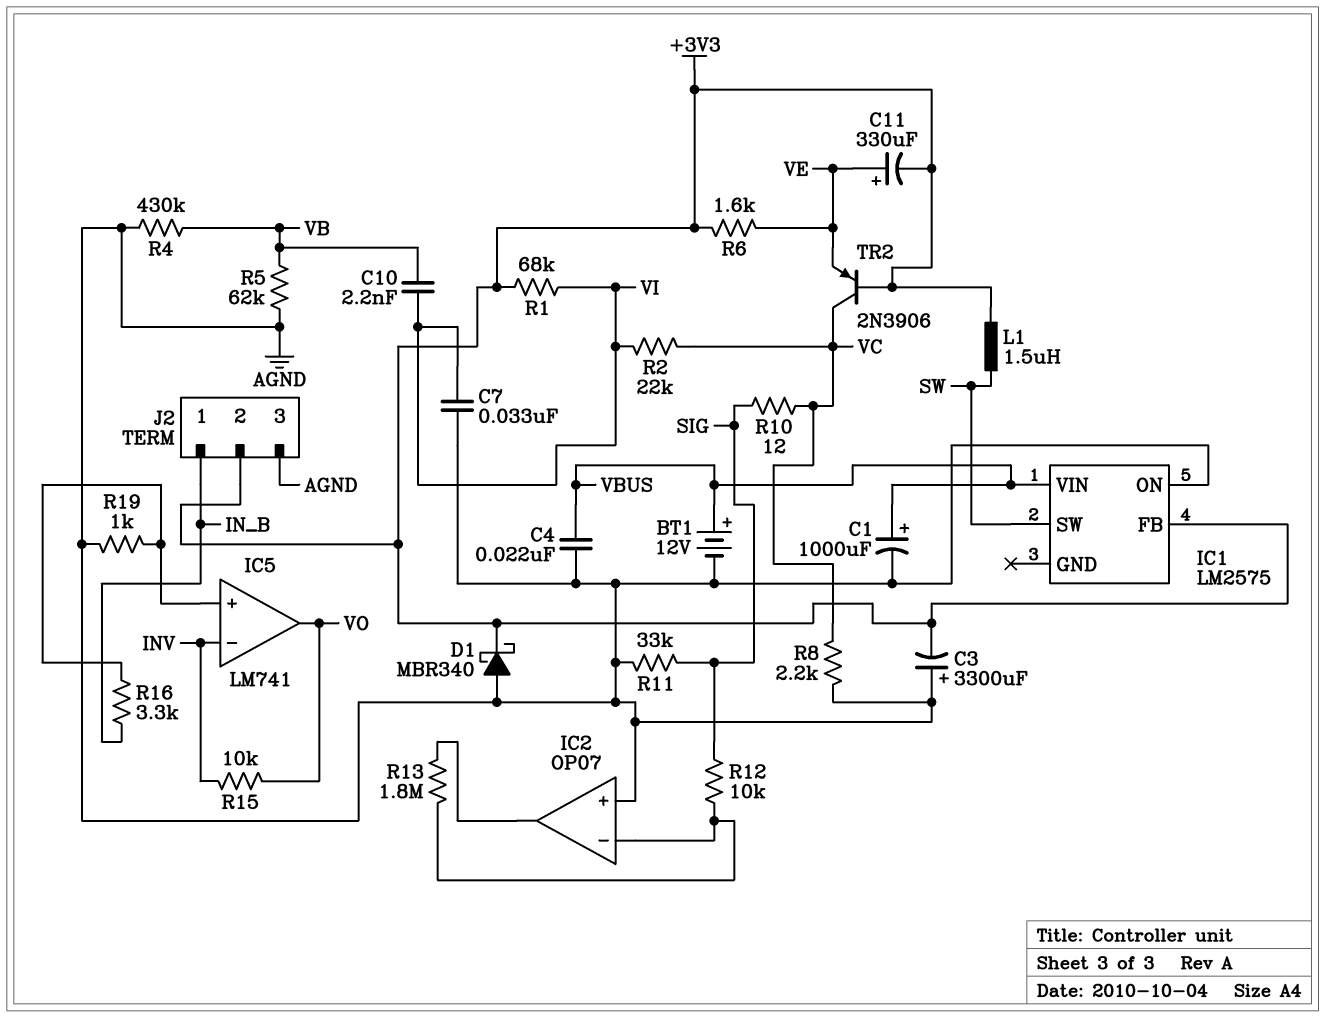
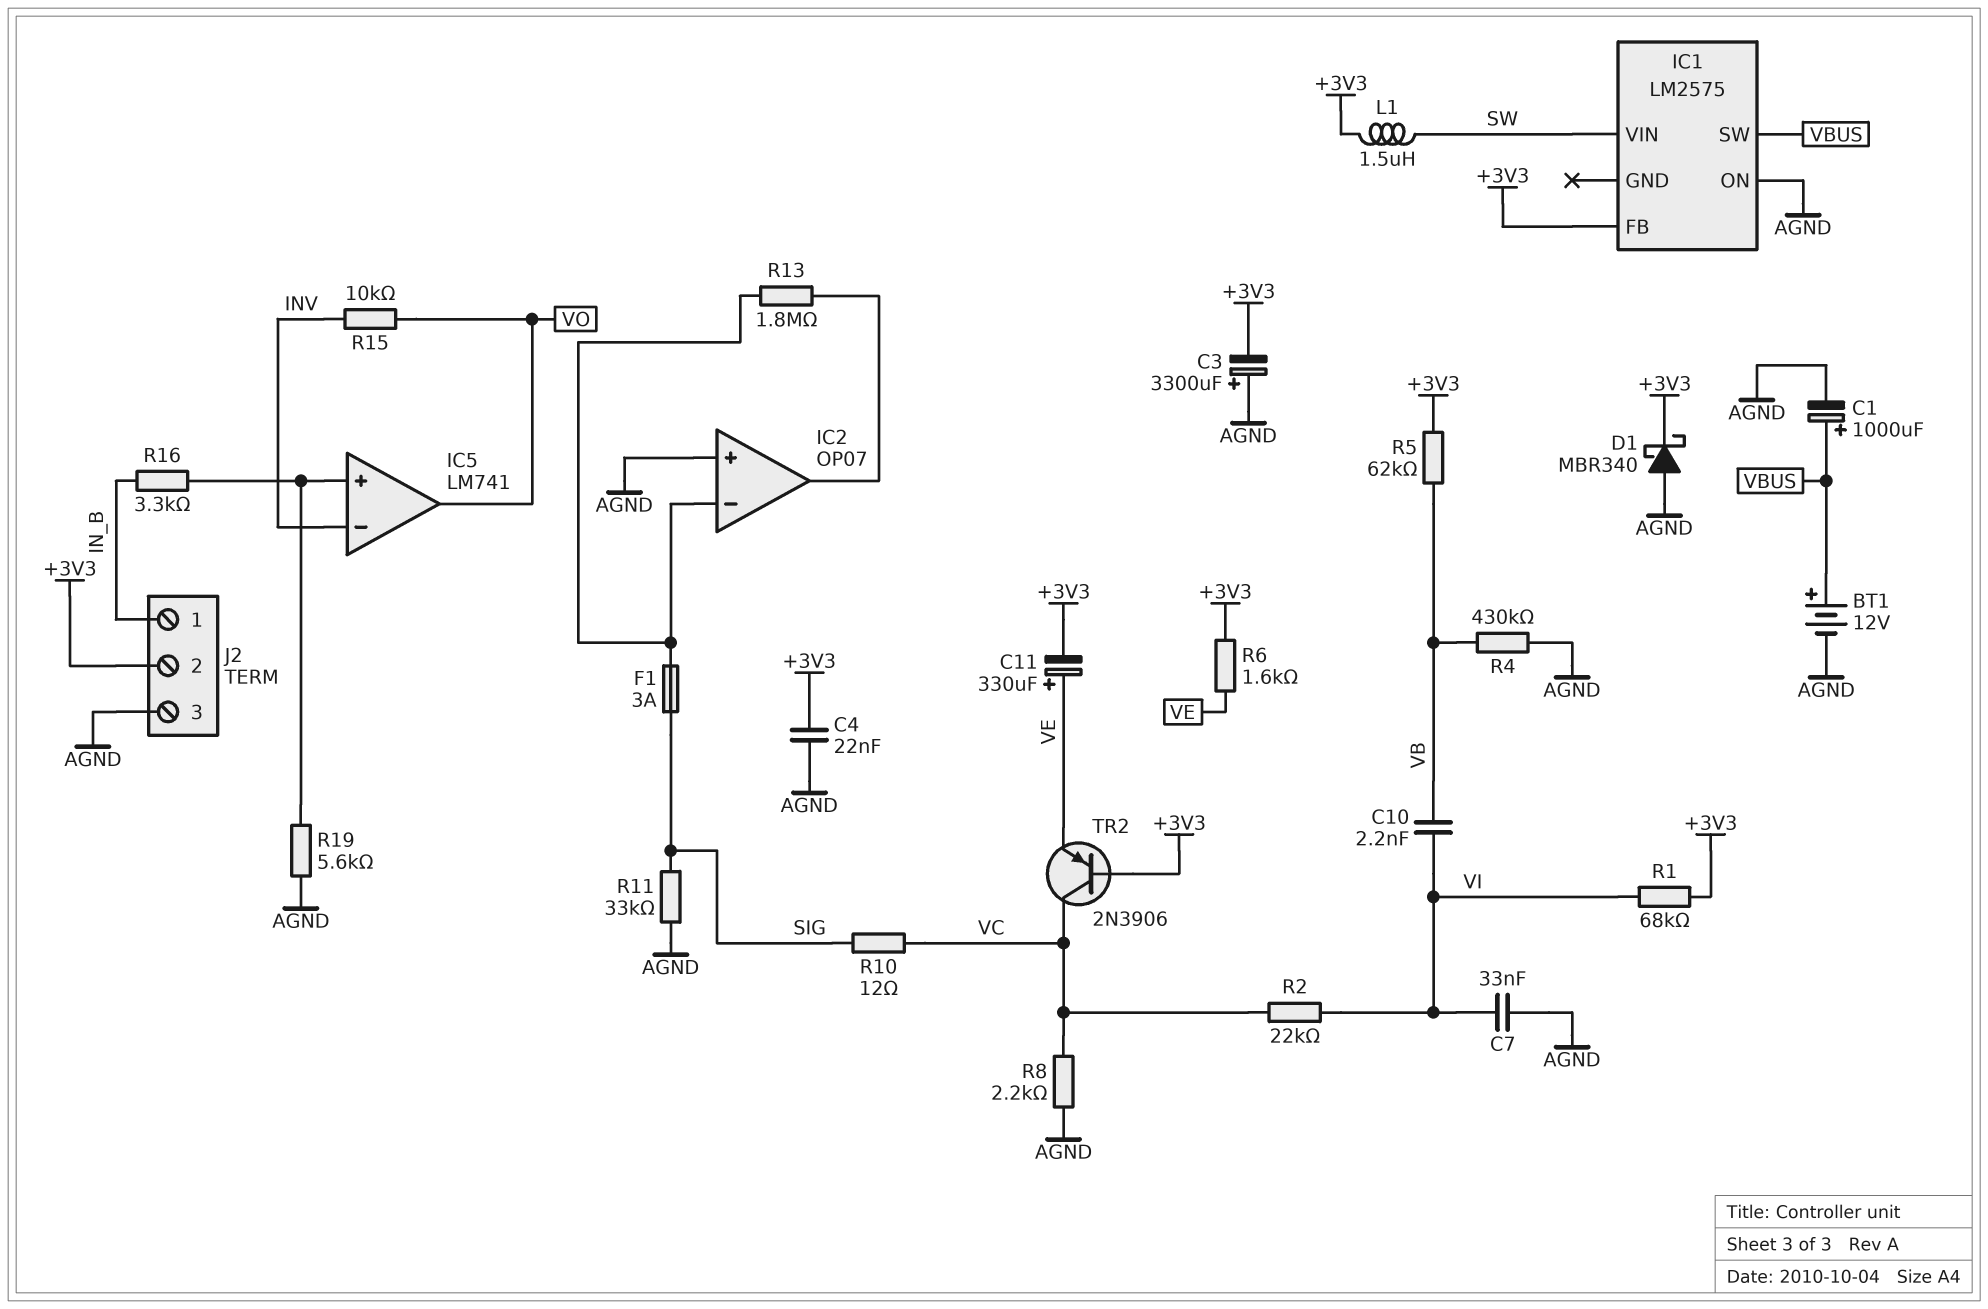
C4: 22nF (AGND, VBUS) -> 22nF (+3V3, AGND)
F1: none -> 3A (IC2/in-, SIG)
IC1 pin SW: SW -> VBUS
IC1 pin VIN: VBUS -> SW
R5: 62k (AGND, VB) -> 62k (+3V3, VB)
R12: 10k (IC2/in-, SIG) -> none
R19: 1k (AGND, IC5/in+) -> 5.6k (AGND, IC5/in+)

